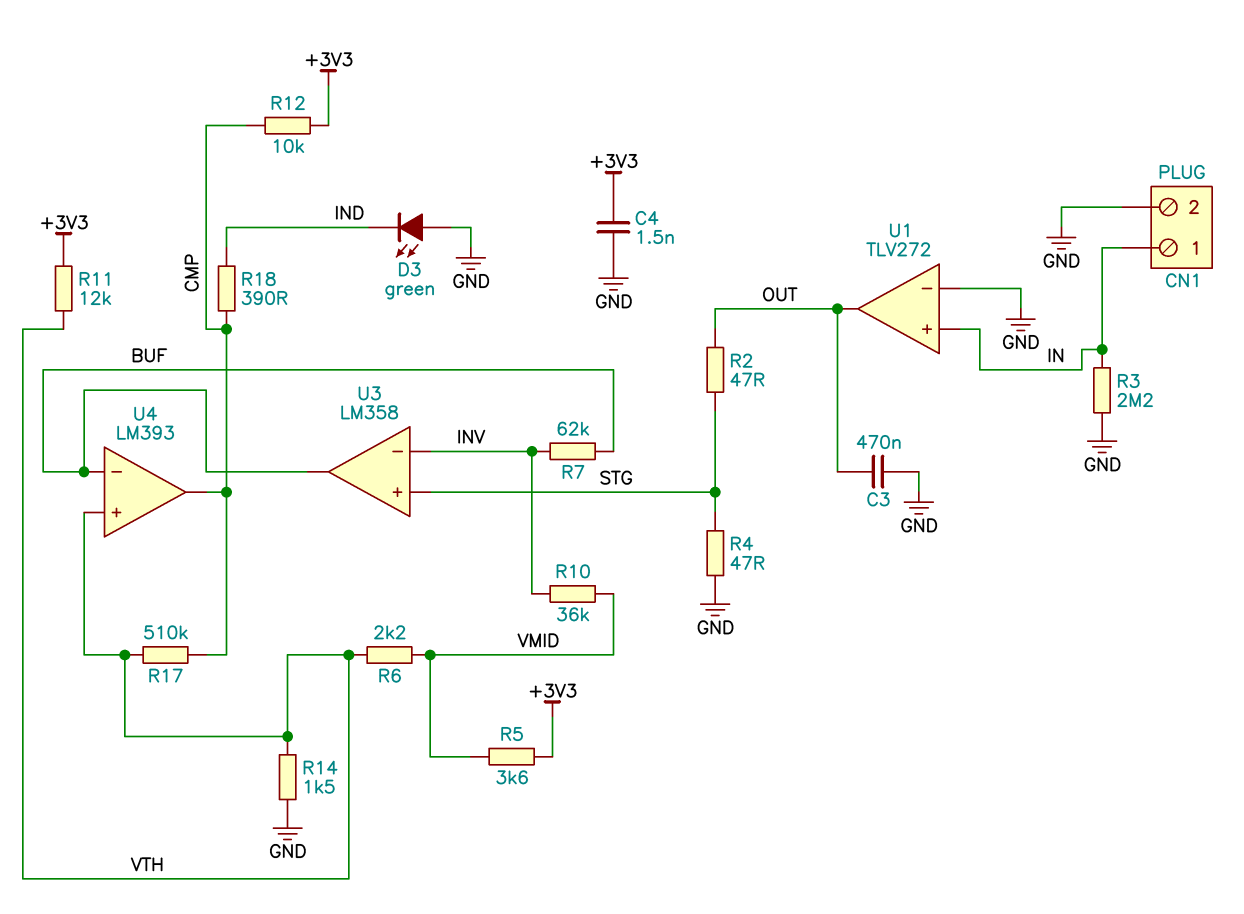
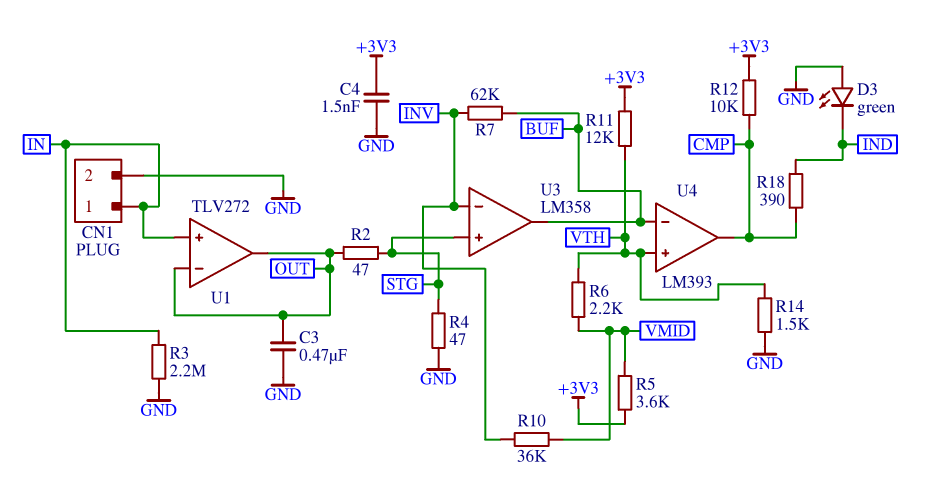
R17: 510k (CMP, VTH) -> none
U1 pin in-: GND -> OUT

